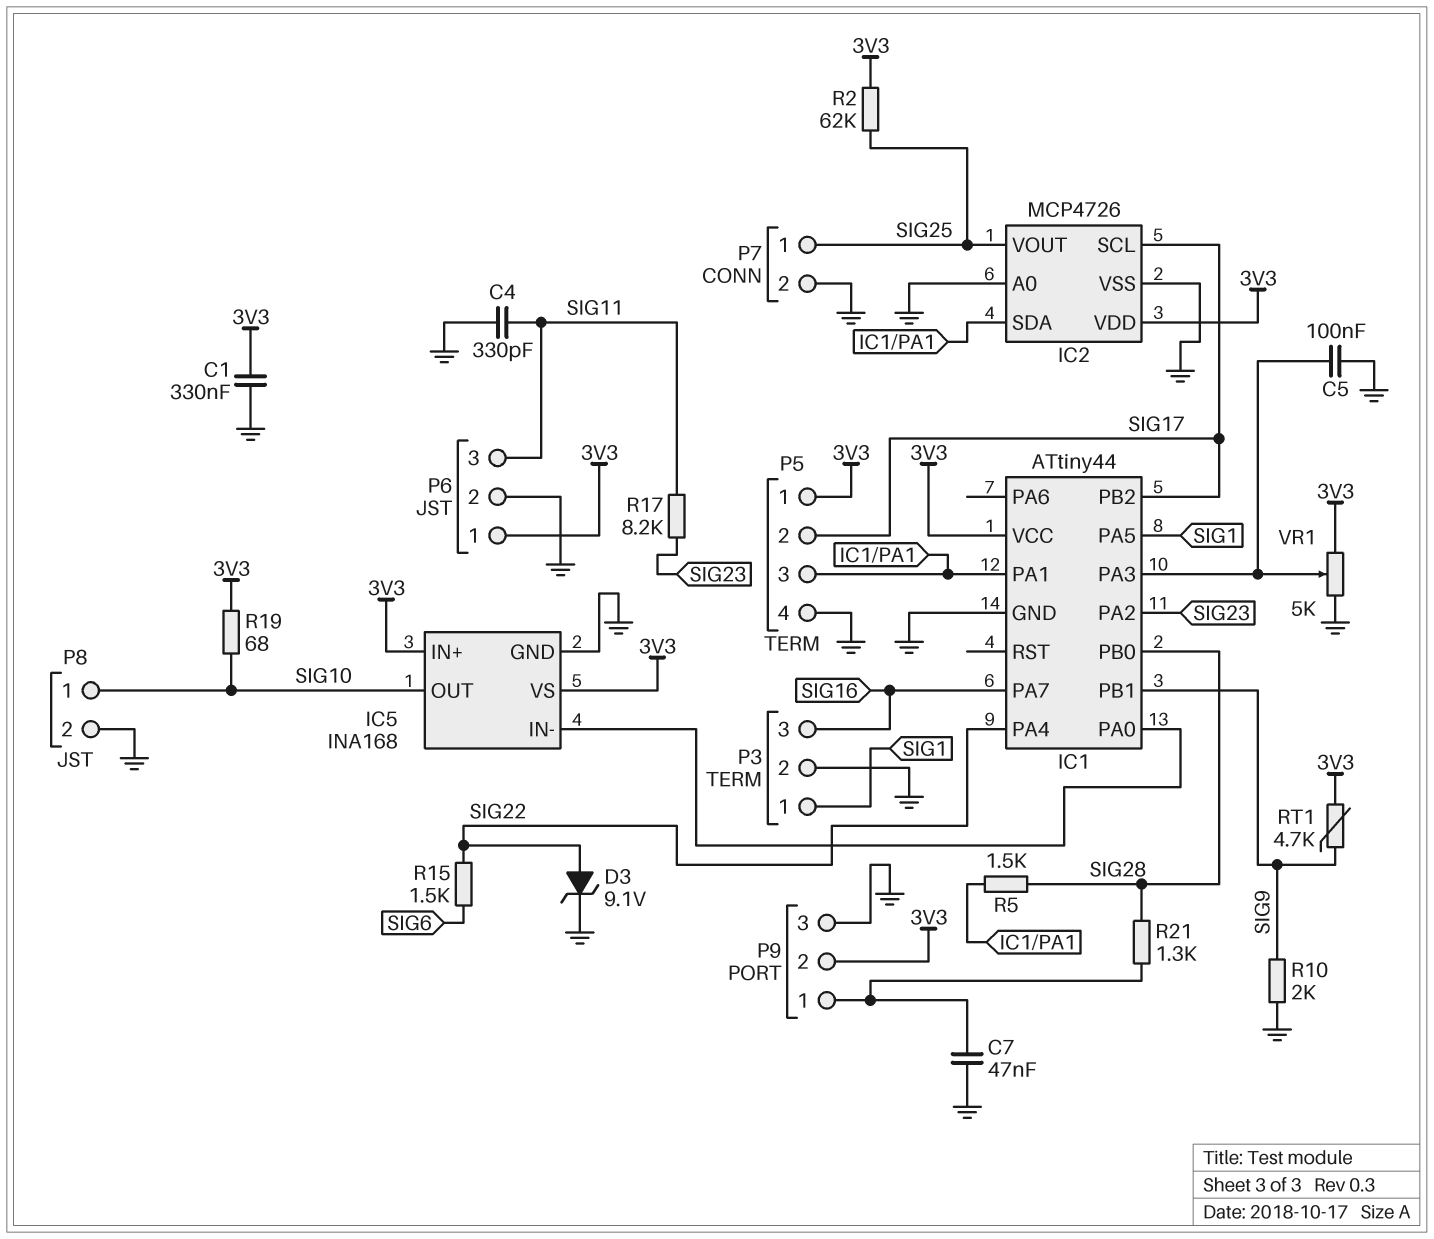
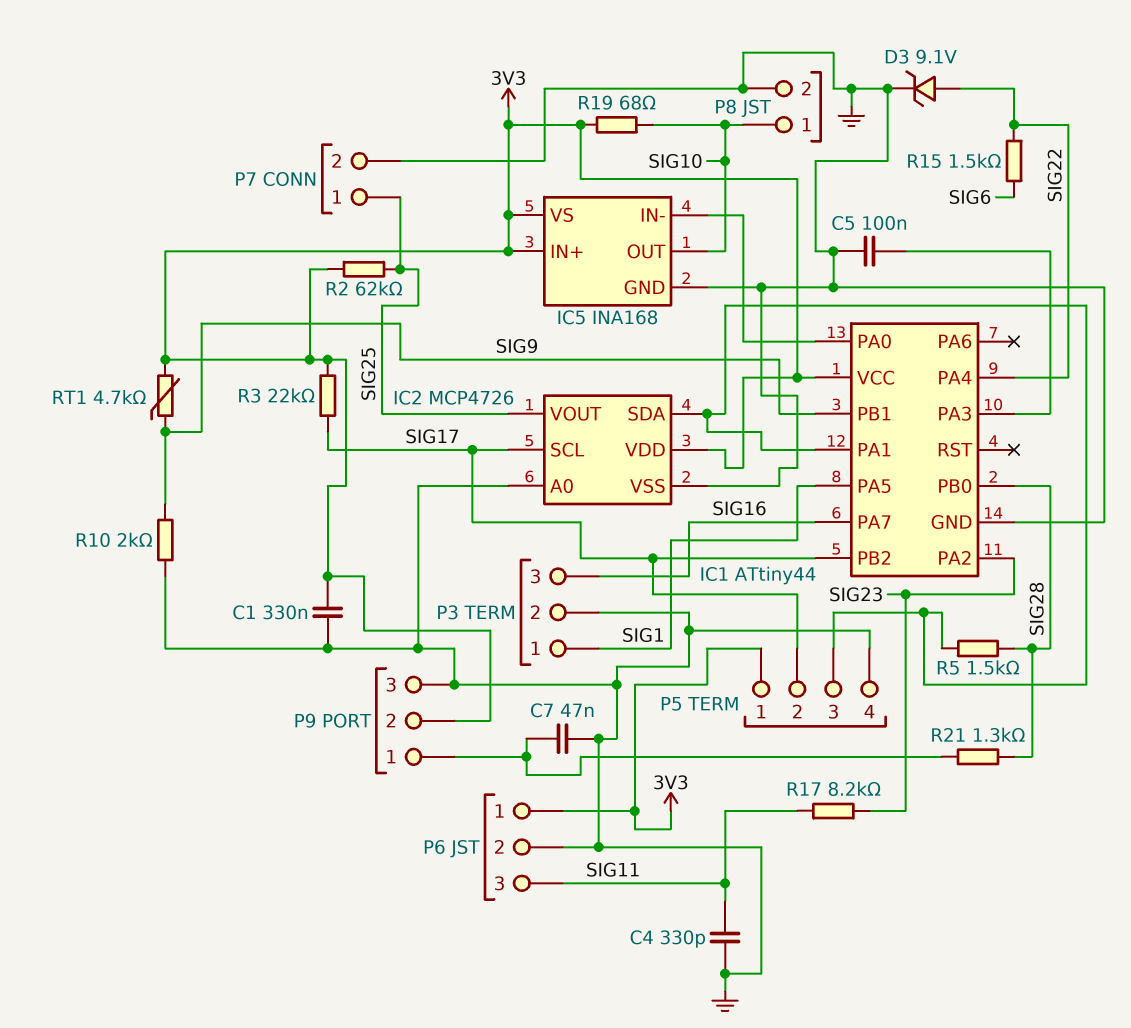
R3: none -> 22k (3V3, SIG17)
VR1: 5k (3V3, GND, wiper IC1/PA3) -> none

